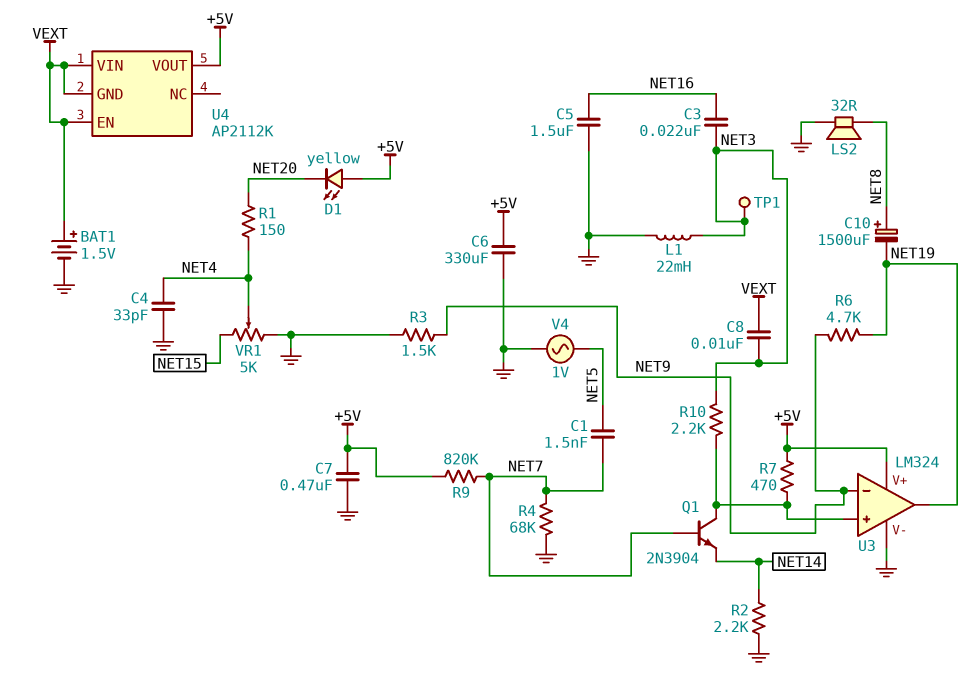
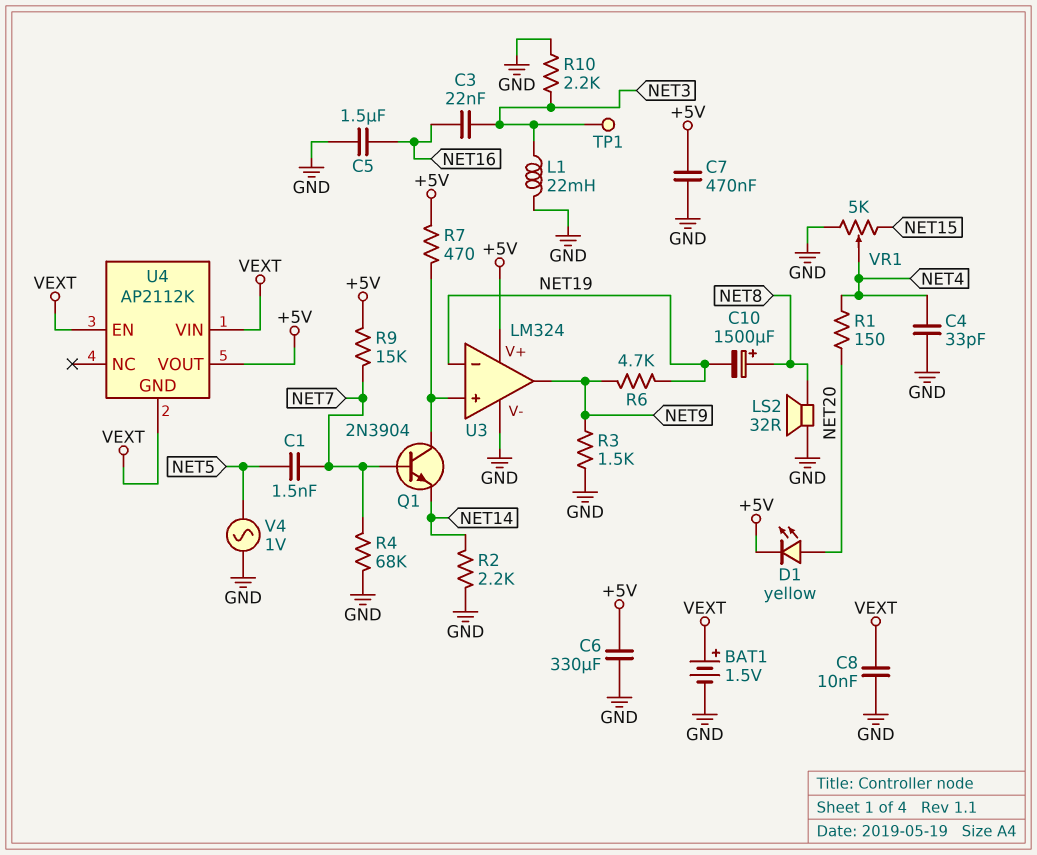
C8: 10nF (NET3, VEXT) -> 10nF (GND, VEXT)
D1: LED yellow (A +5V, K NET20) -> LED yellow (A NET20, K +5V)
R9: 820k (+5V, NET7) -> 15k (+5V, NET7)
R10: 2.2k (NET3, U3/in+) -> 2.2k (GND, NET3)
U3 pin in-: NET9 -> NET19
U3 pin out: NET19 -> NET9

